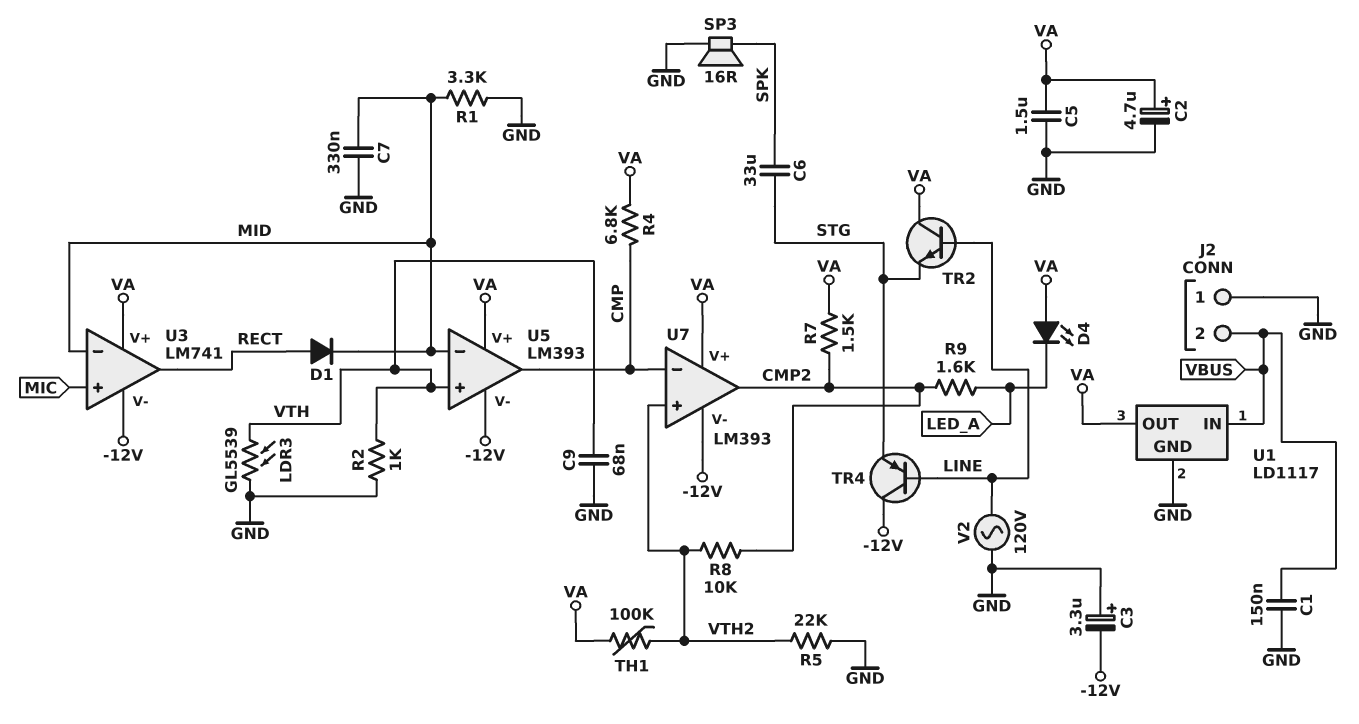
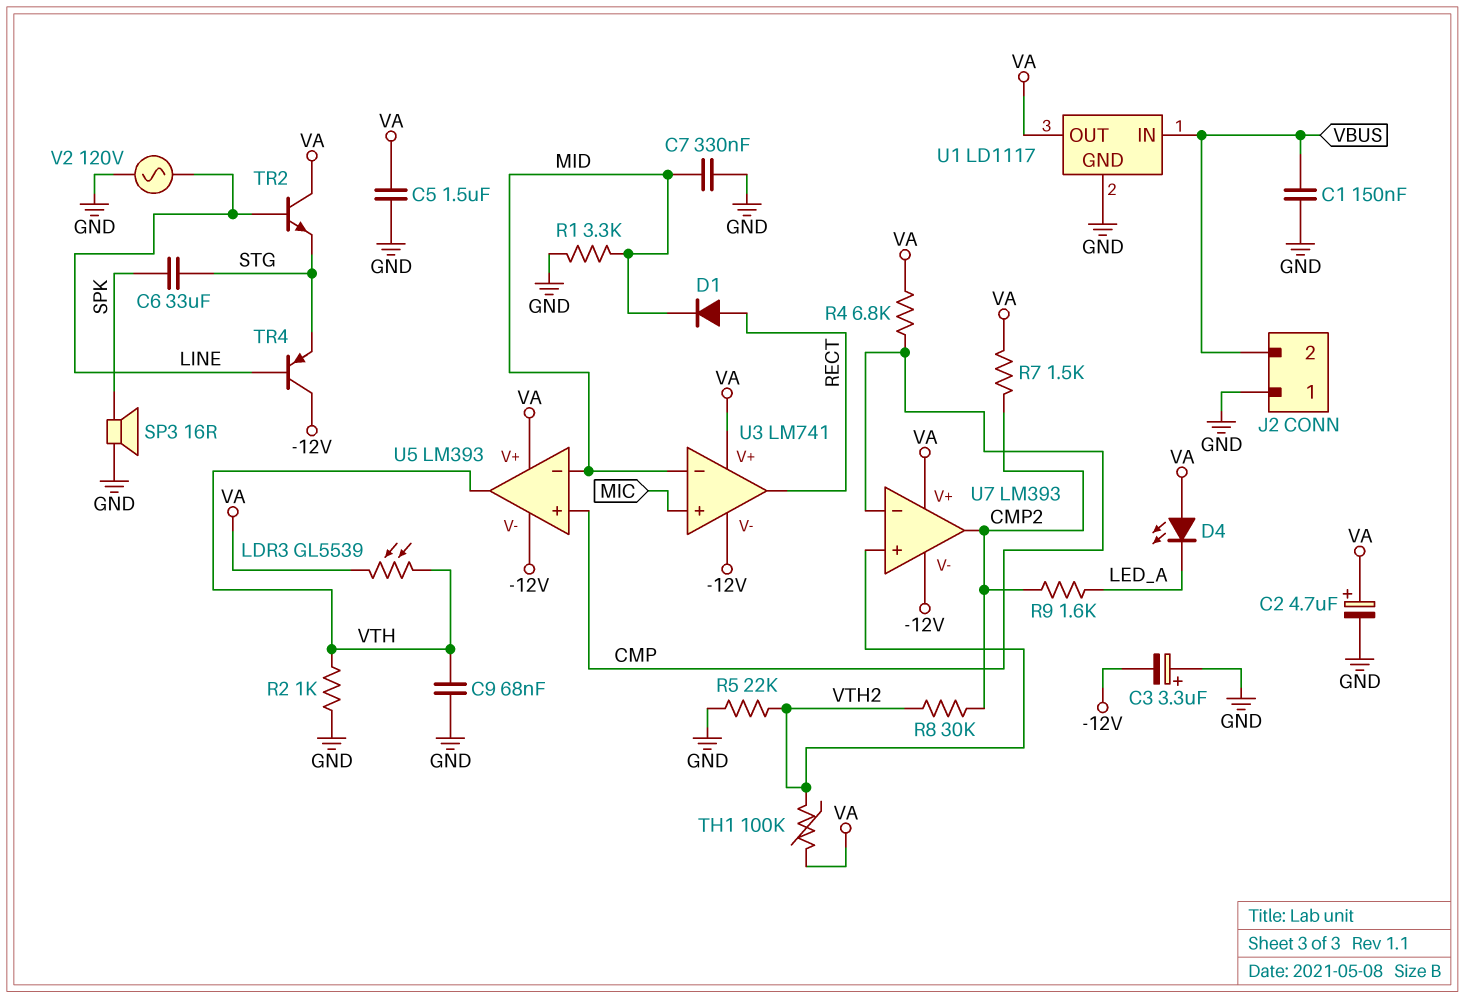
LDR3: GL5539 (GND, VTH) -> GL5539 (VA, VTH)
R8: 10k (CMP2, VTH2) -> 30k (CMP2, VTH2)
U5 pin in+: VTH -> CMP
U5 pin out: CMP -> VTH

